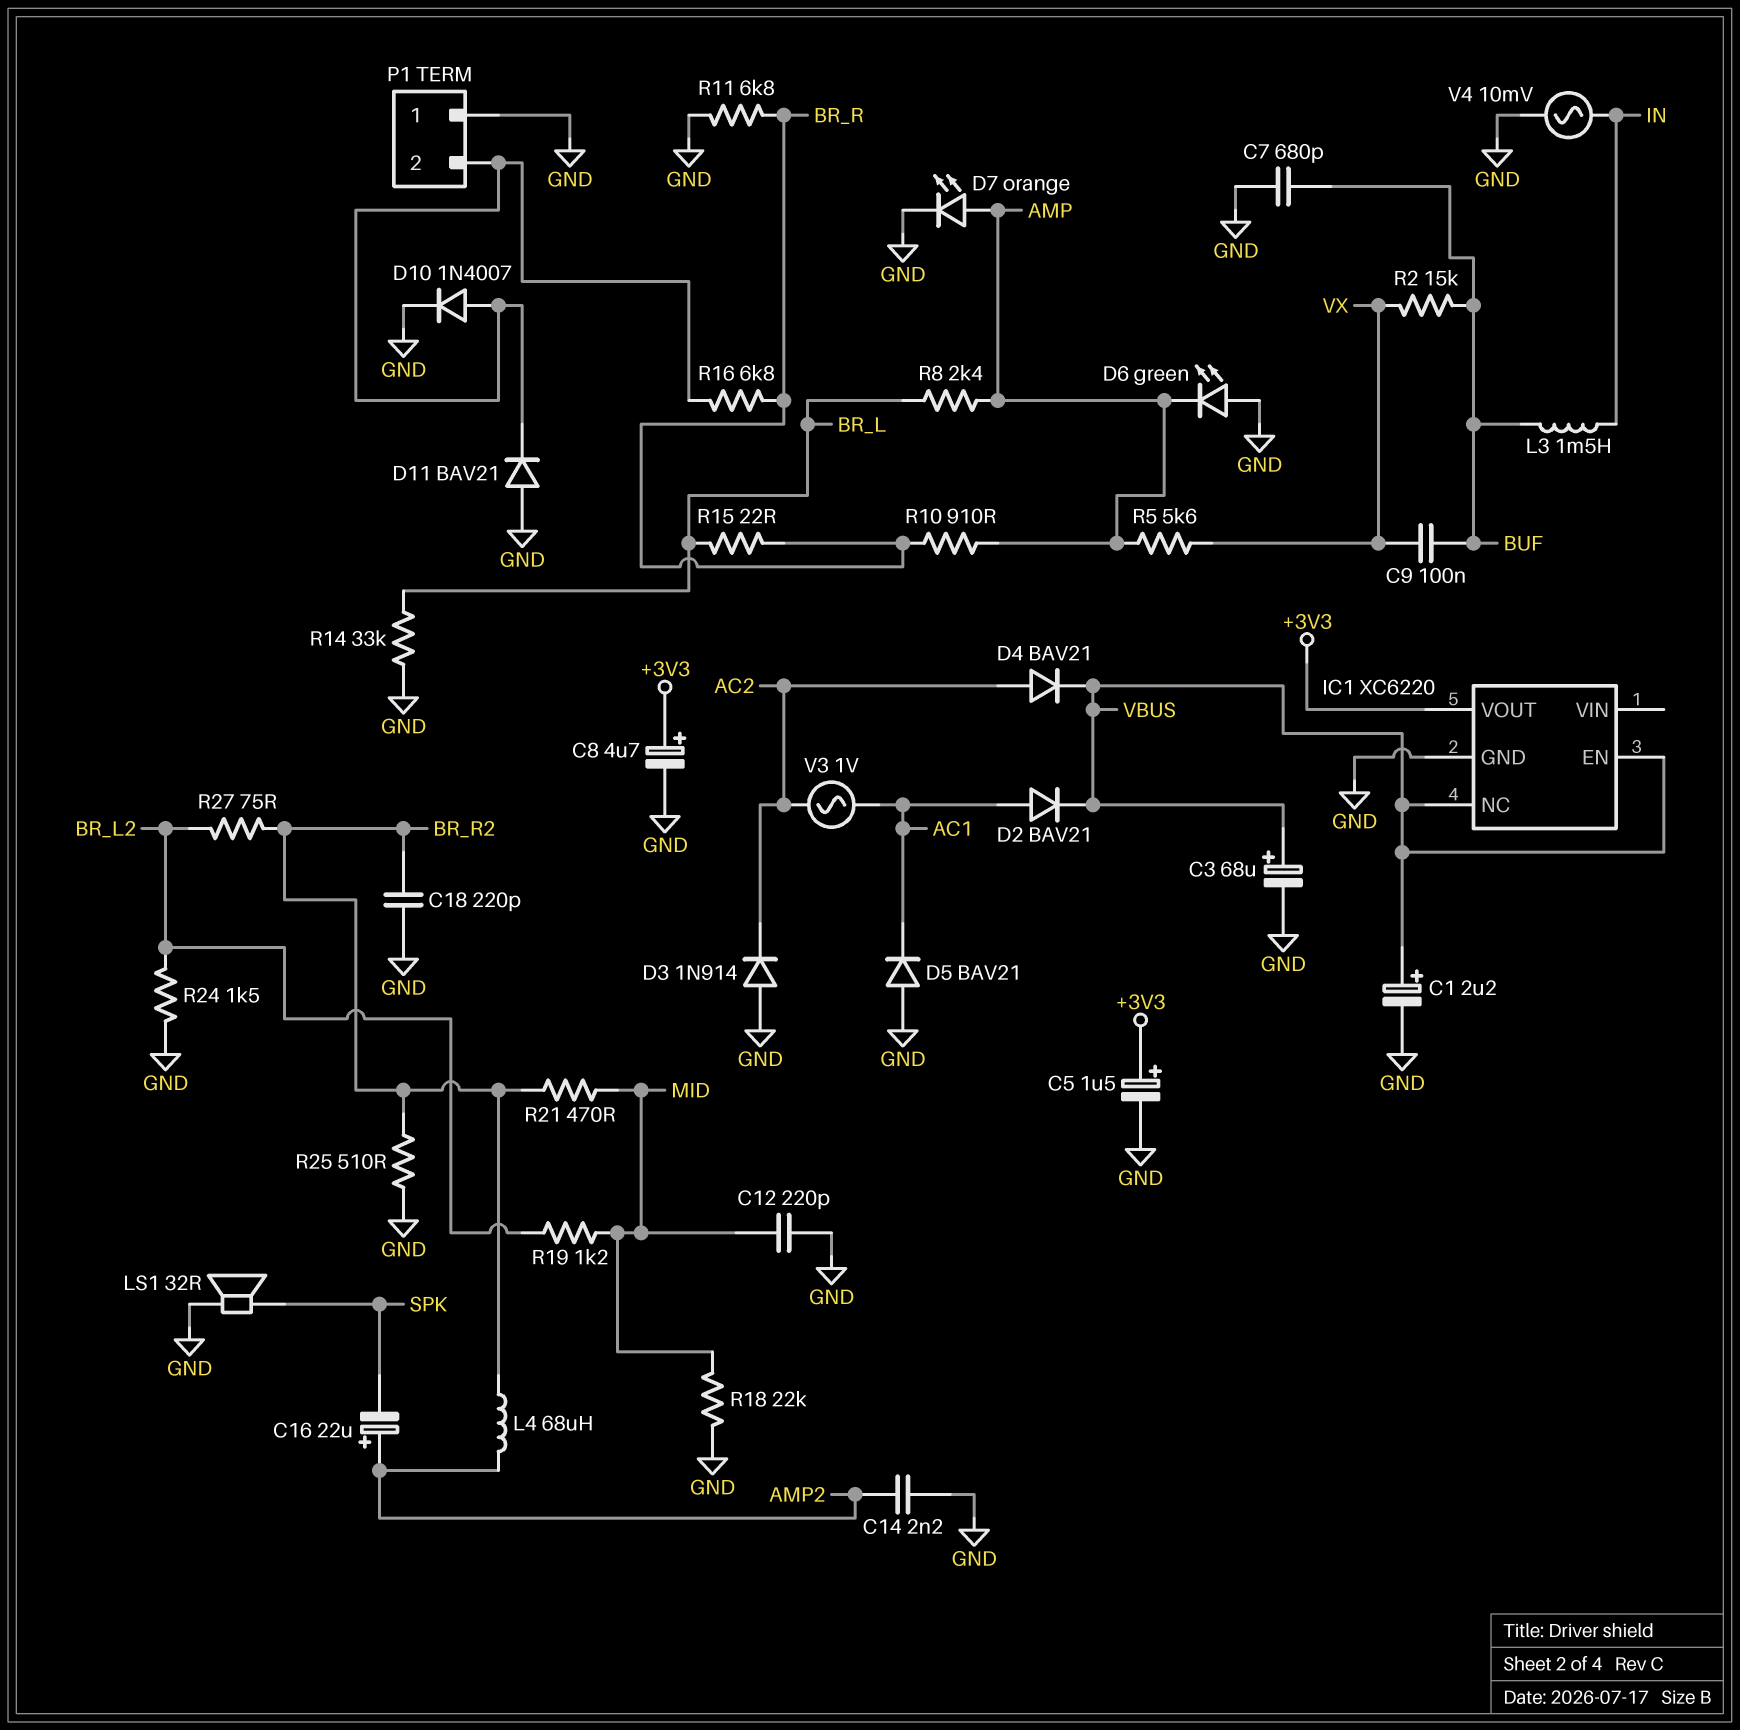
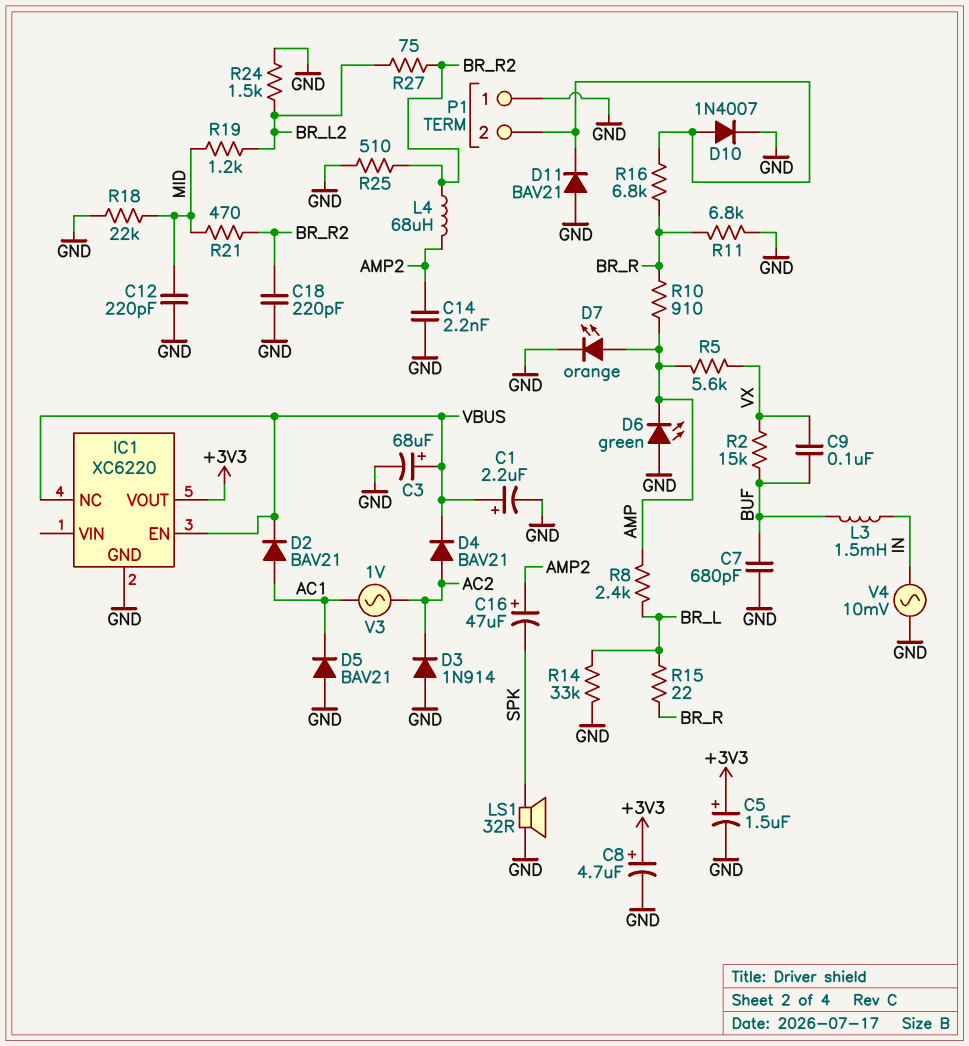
C16: 22uF (plus AMP2, minus SPK) -> 47uF (plus AMP2, minus SPK)

